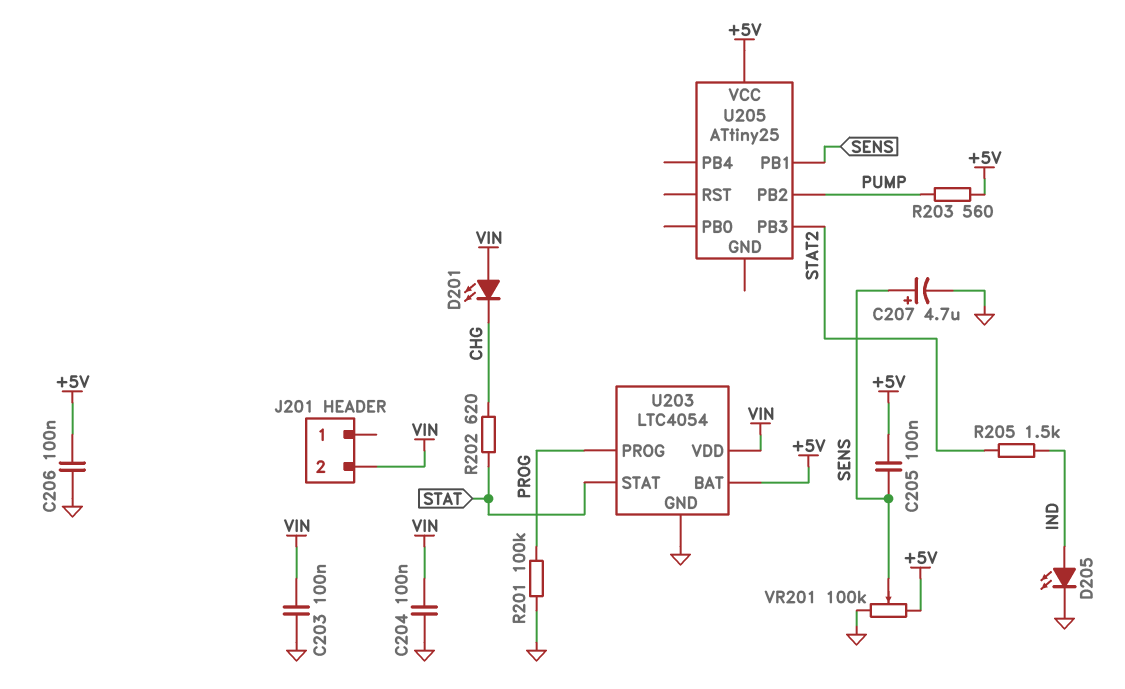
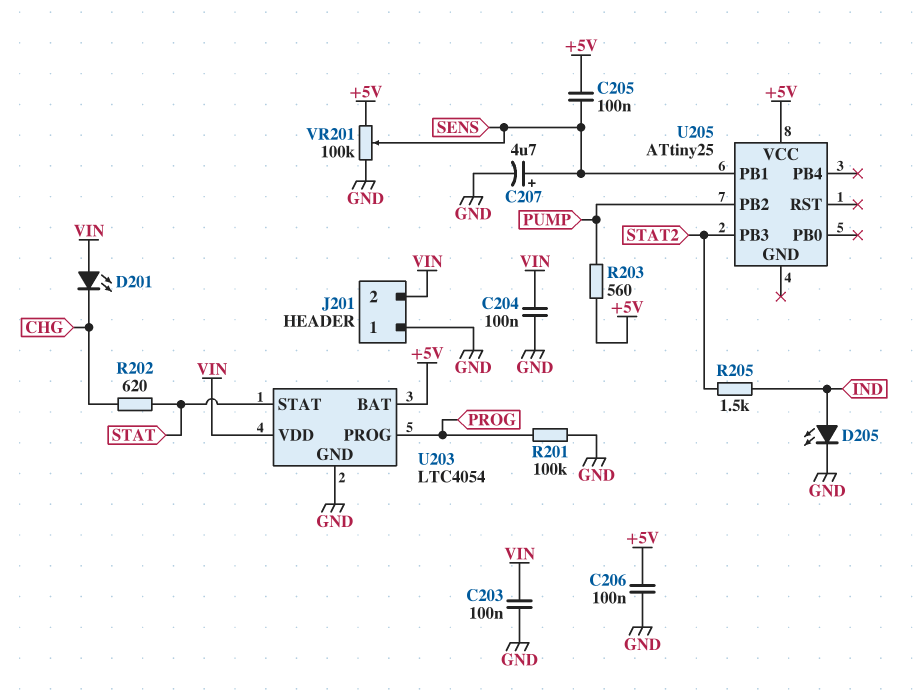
J201 pin 1: none -> GND

